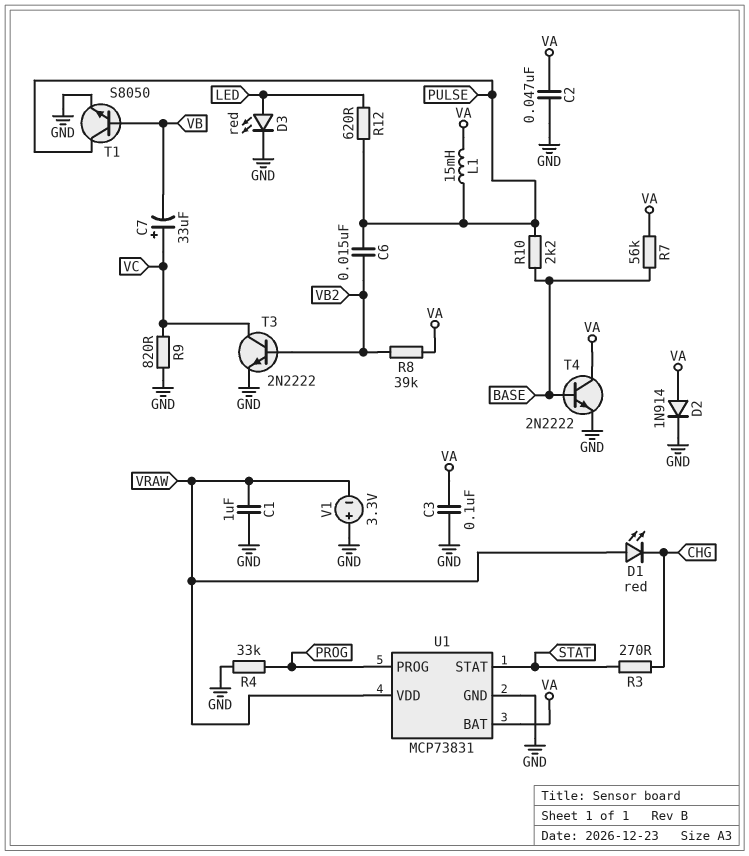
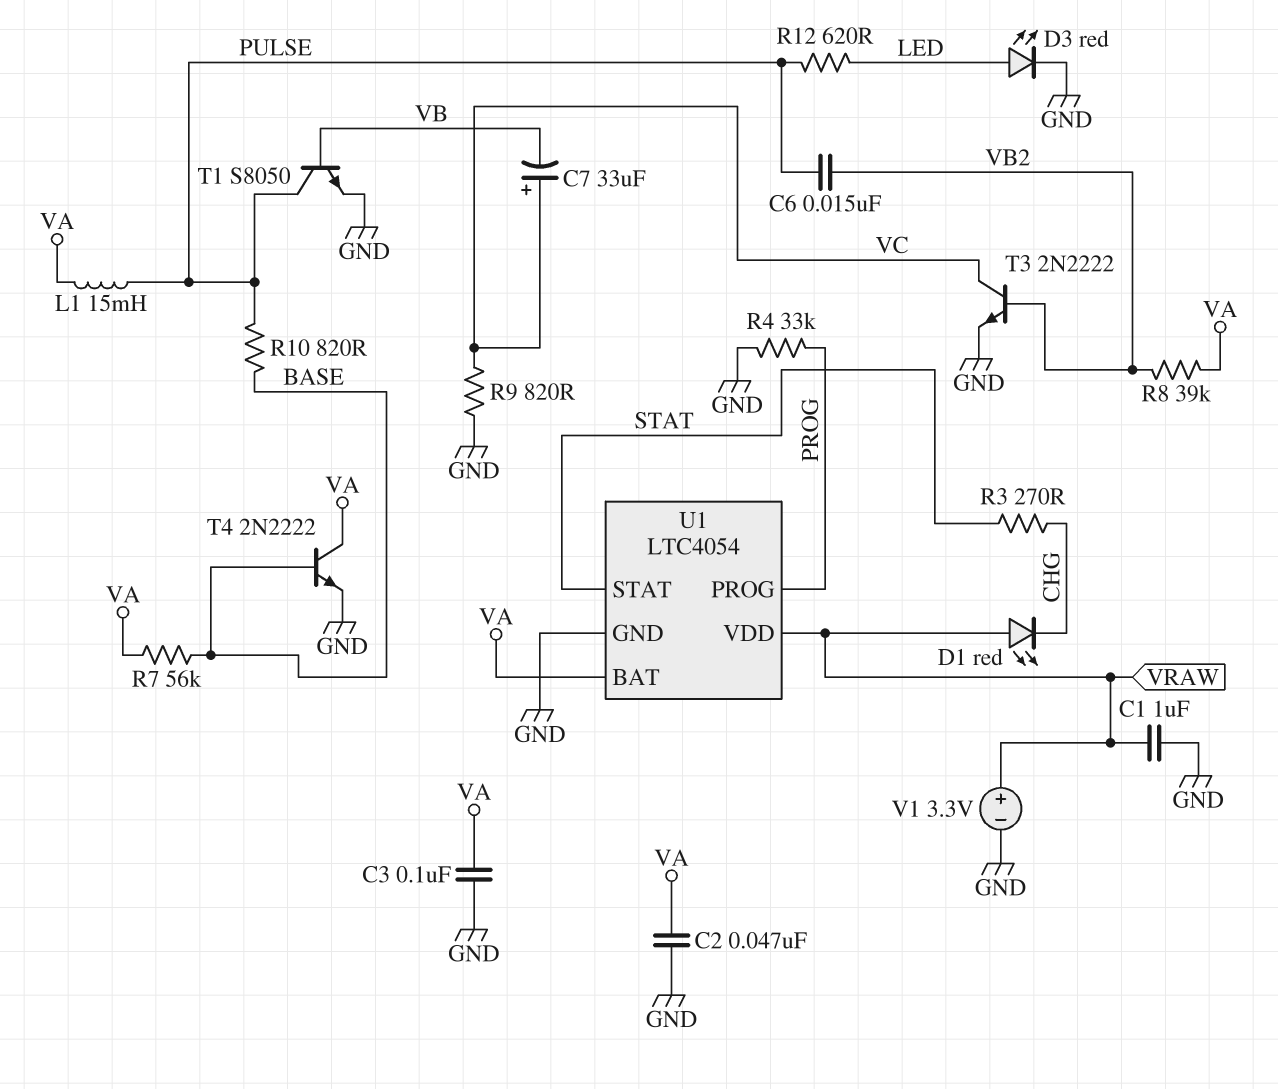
D2: diode 1N914 (A VA, K GND) -> none
R10: 2.2k (BASE, PULSE) -> 820 (BASE, PULSE)
U1: MCP73831 -> LTC4054
V1: 3.3V (plus GND, minus VRAW) -> 3.3V (plus VRAW, minus GND)

